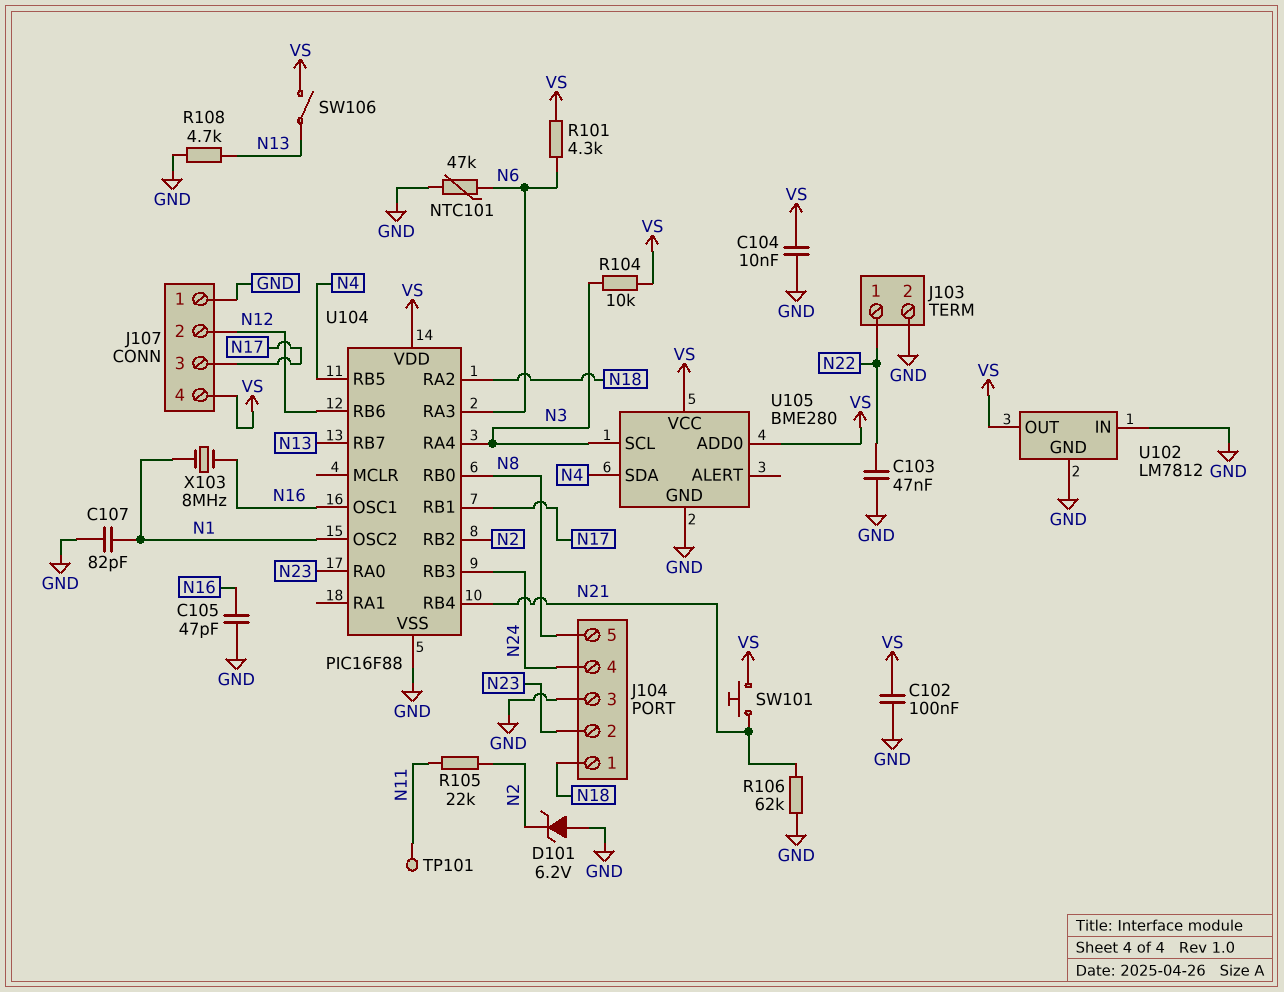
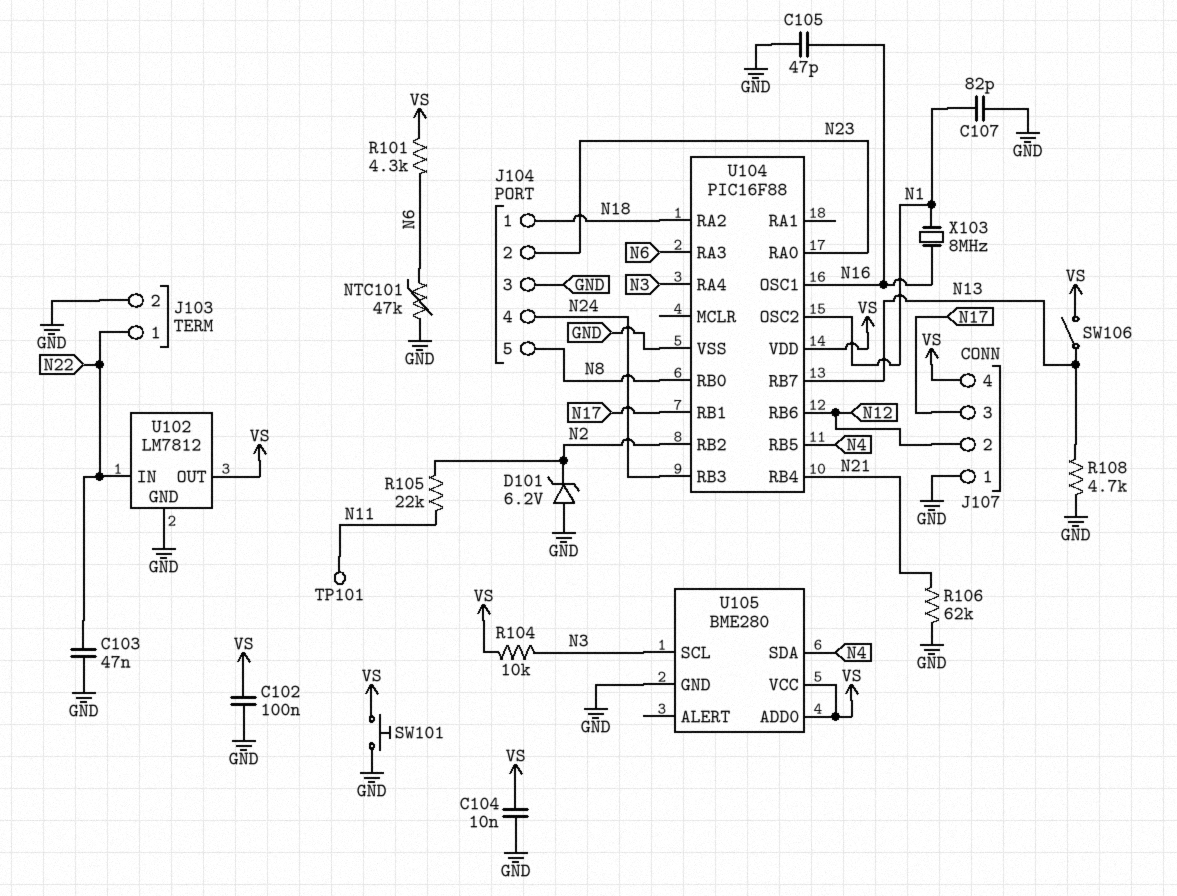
SW101: button (N21, VS) -> button (GND, VS)
U102 pin IN: GND -> N22

